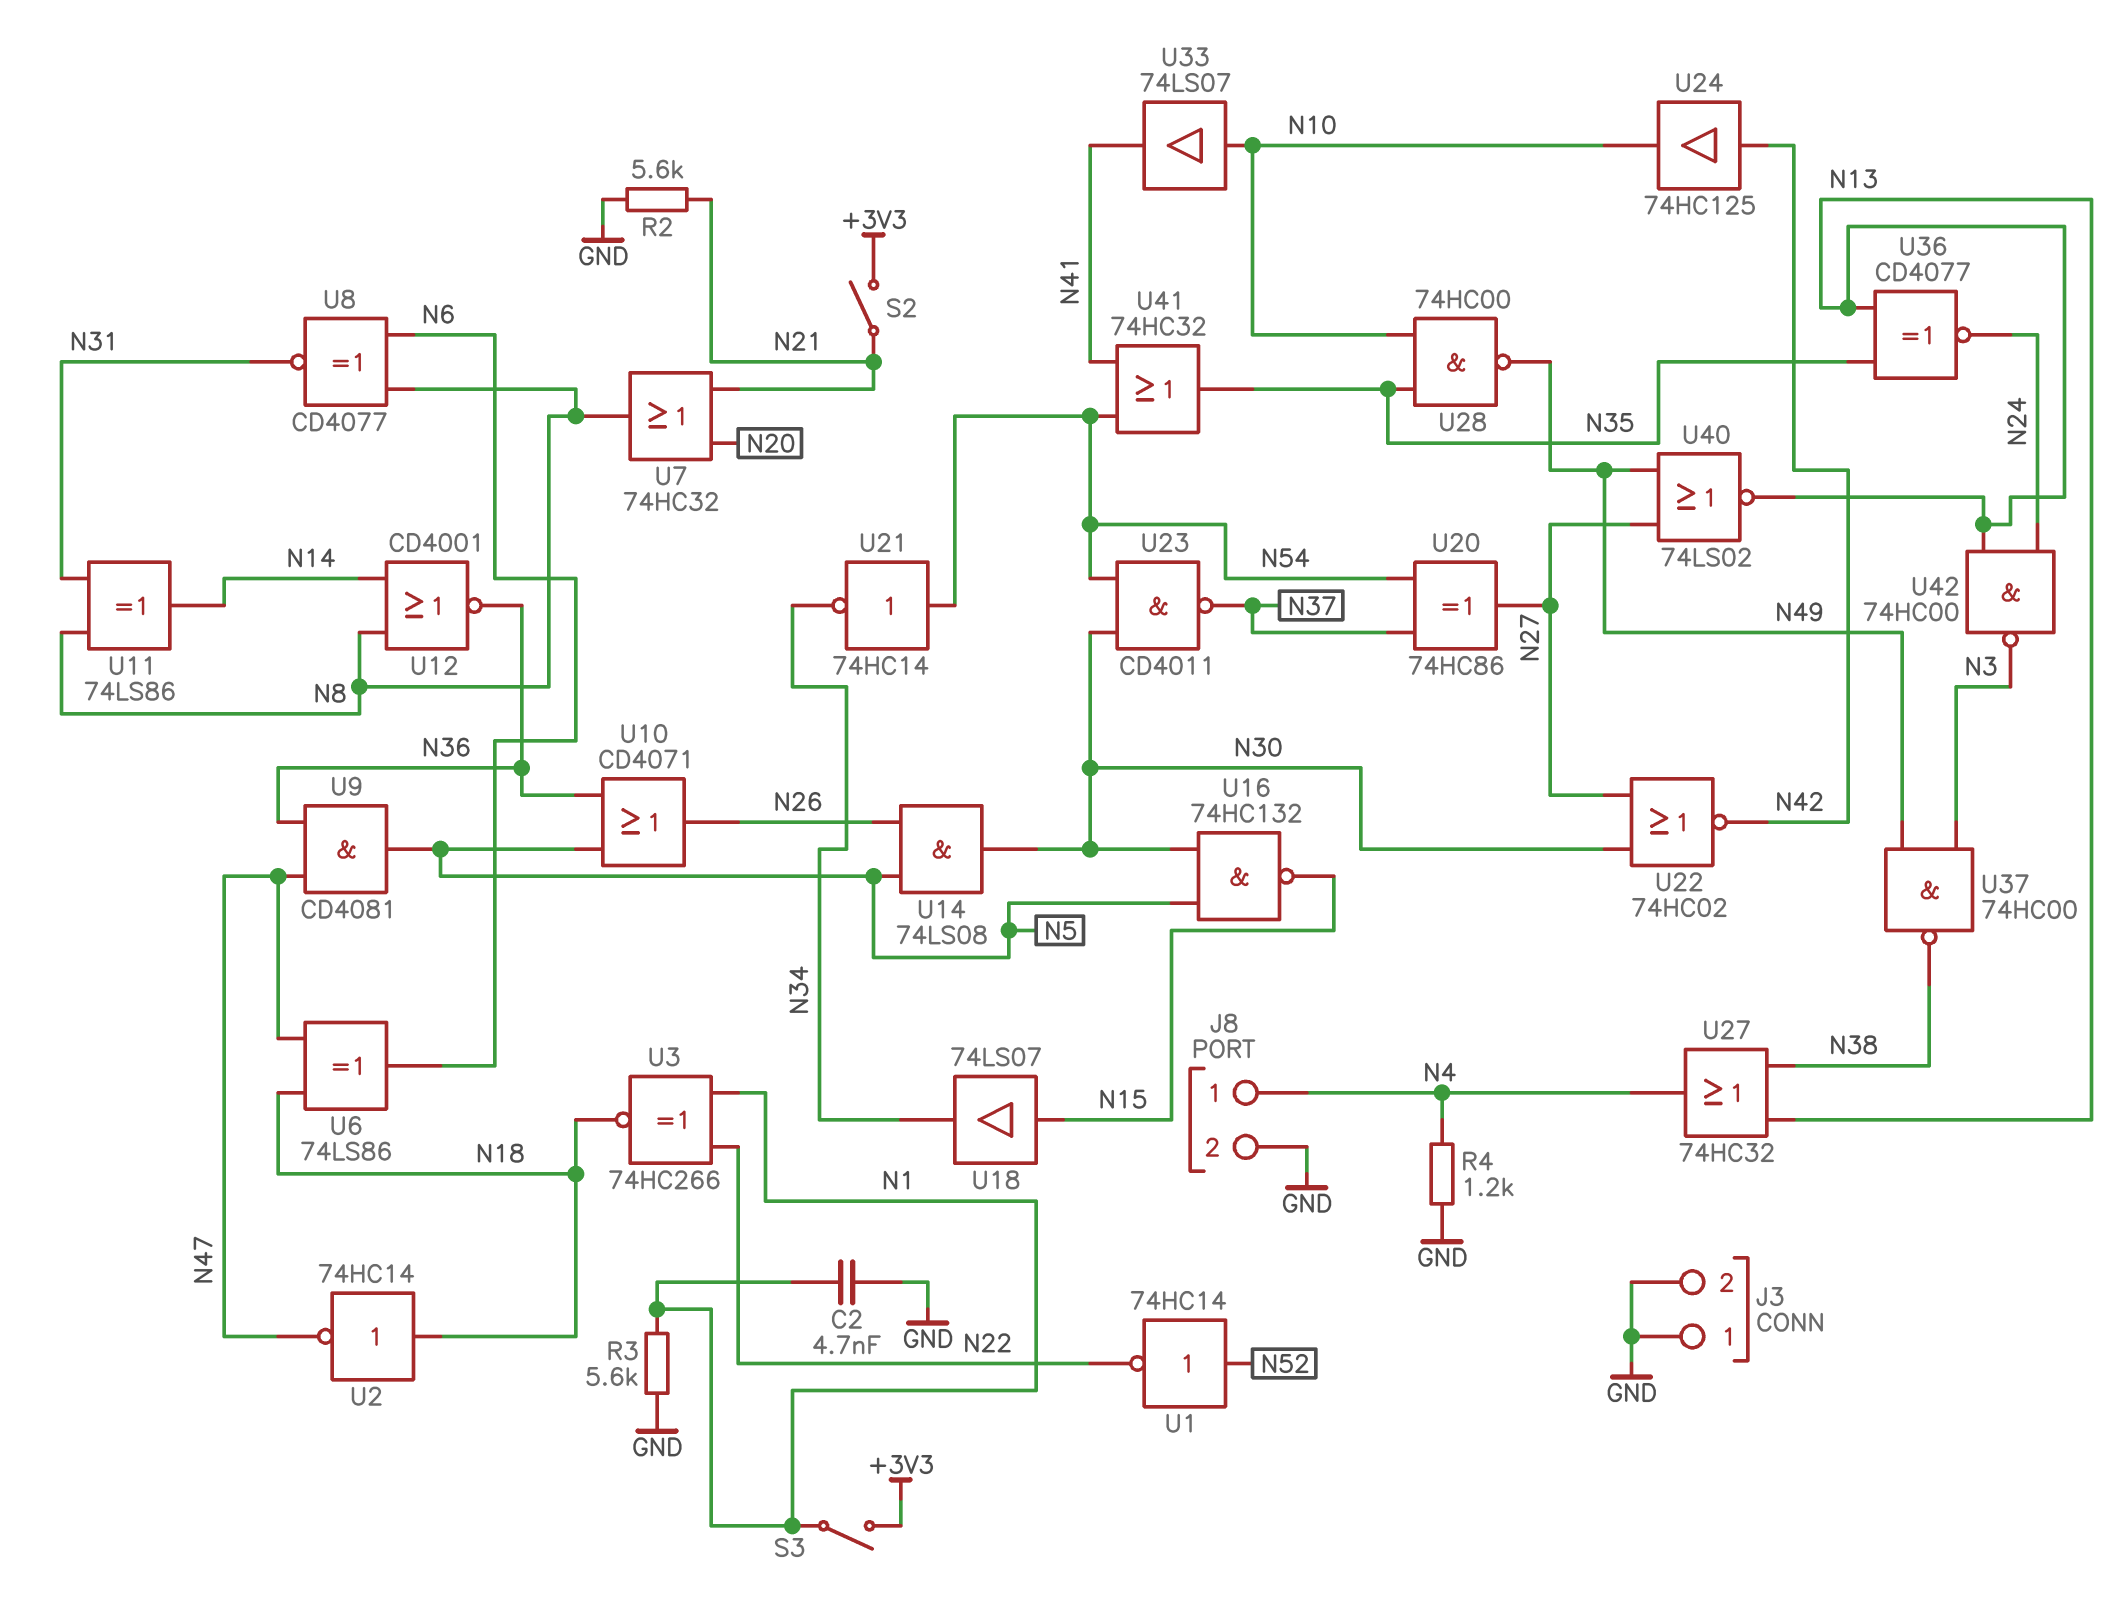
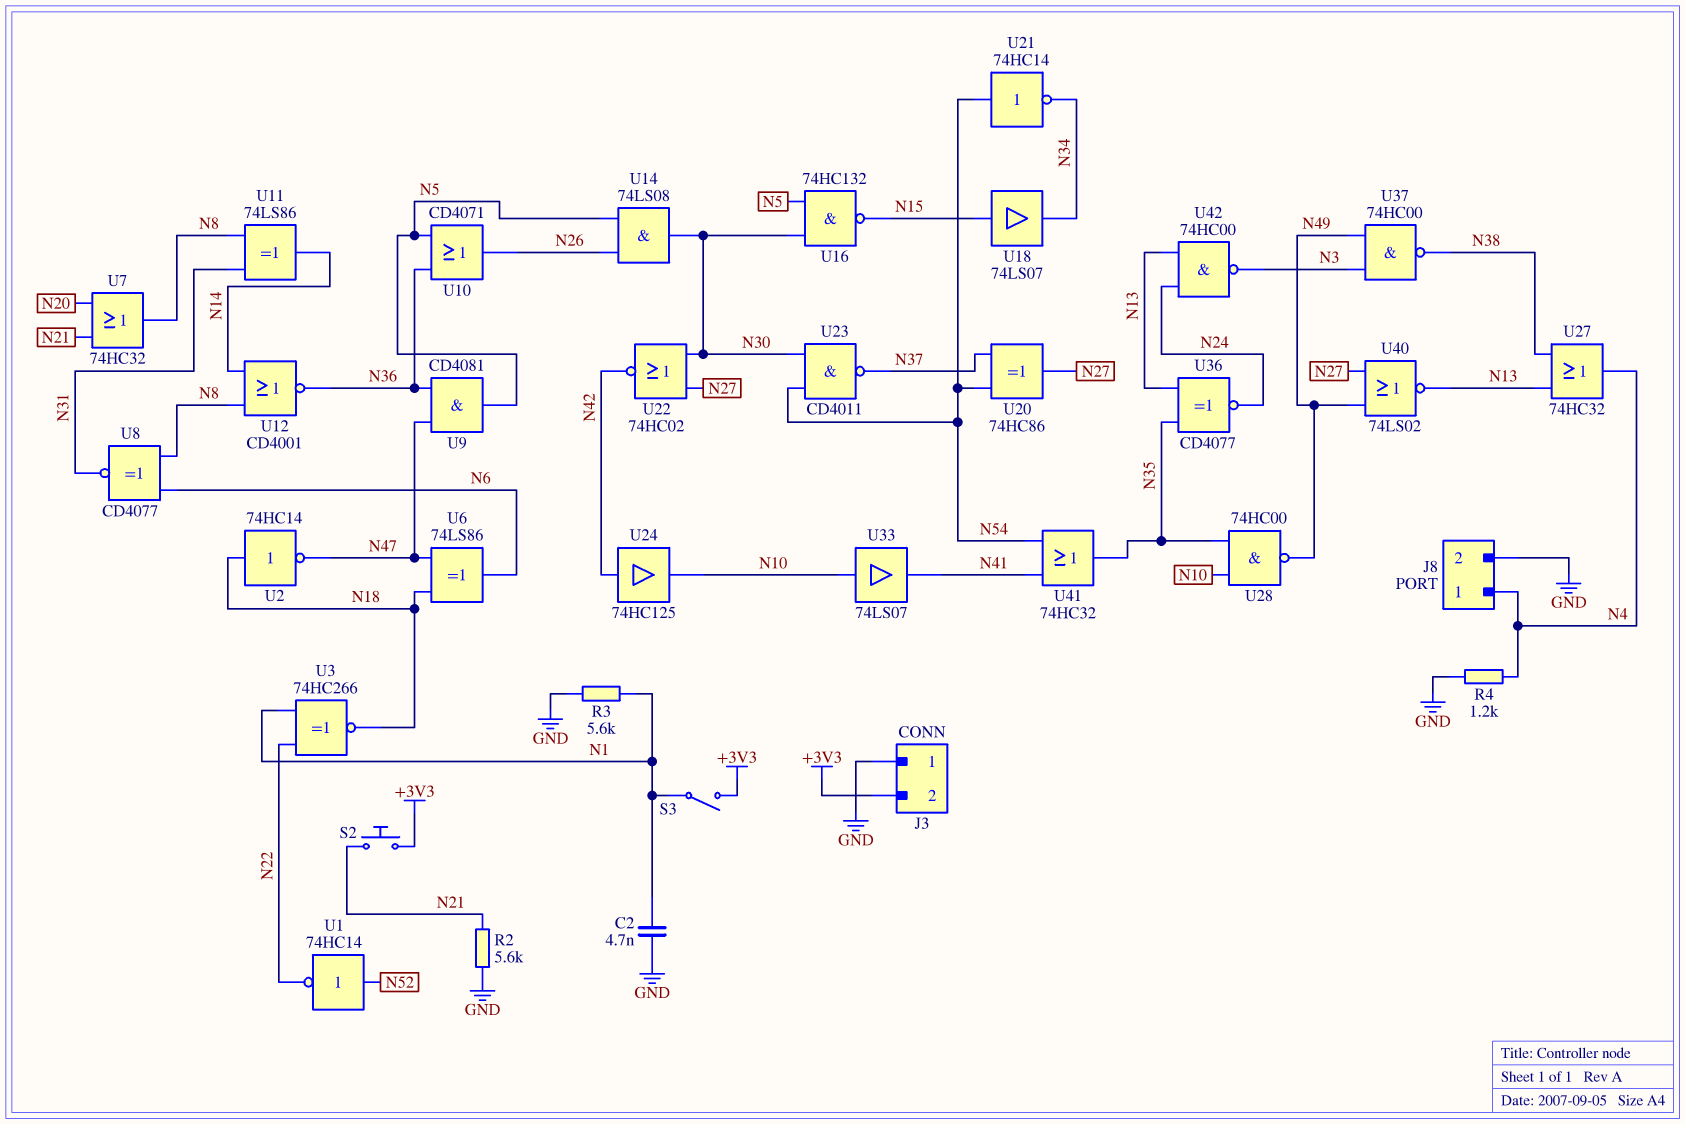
J3 pin 2: GND -> +3V3
S2: switch (+3V3, N21) -> button (+3V3, N21)

